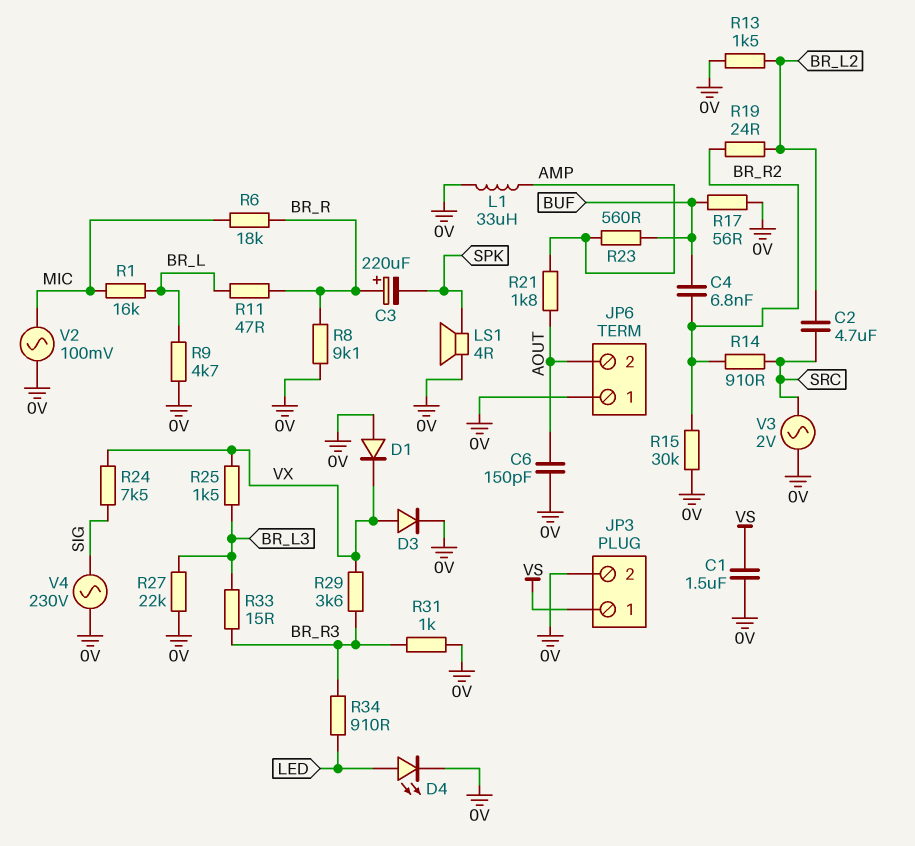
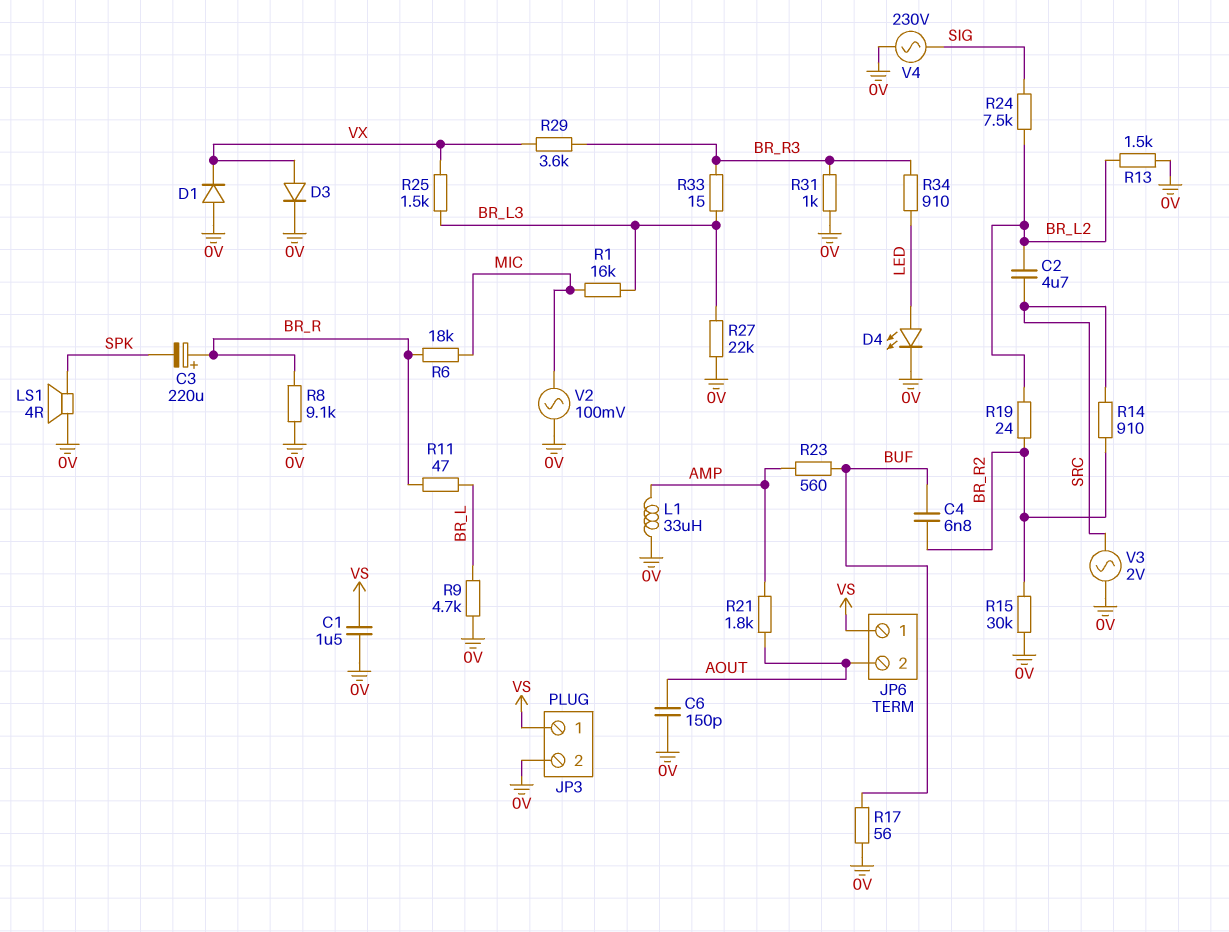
JP6 pin 1: 0V -> VS
R1: 16k (BR_L, MIC) -> 16k (BR_L3, MIC)
R24: 7.5k (SIG, VX) -> 7.5k (BR_L2, SIG)

